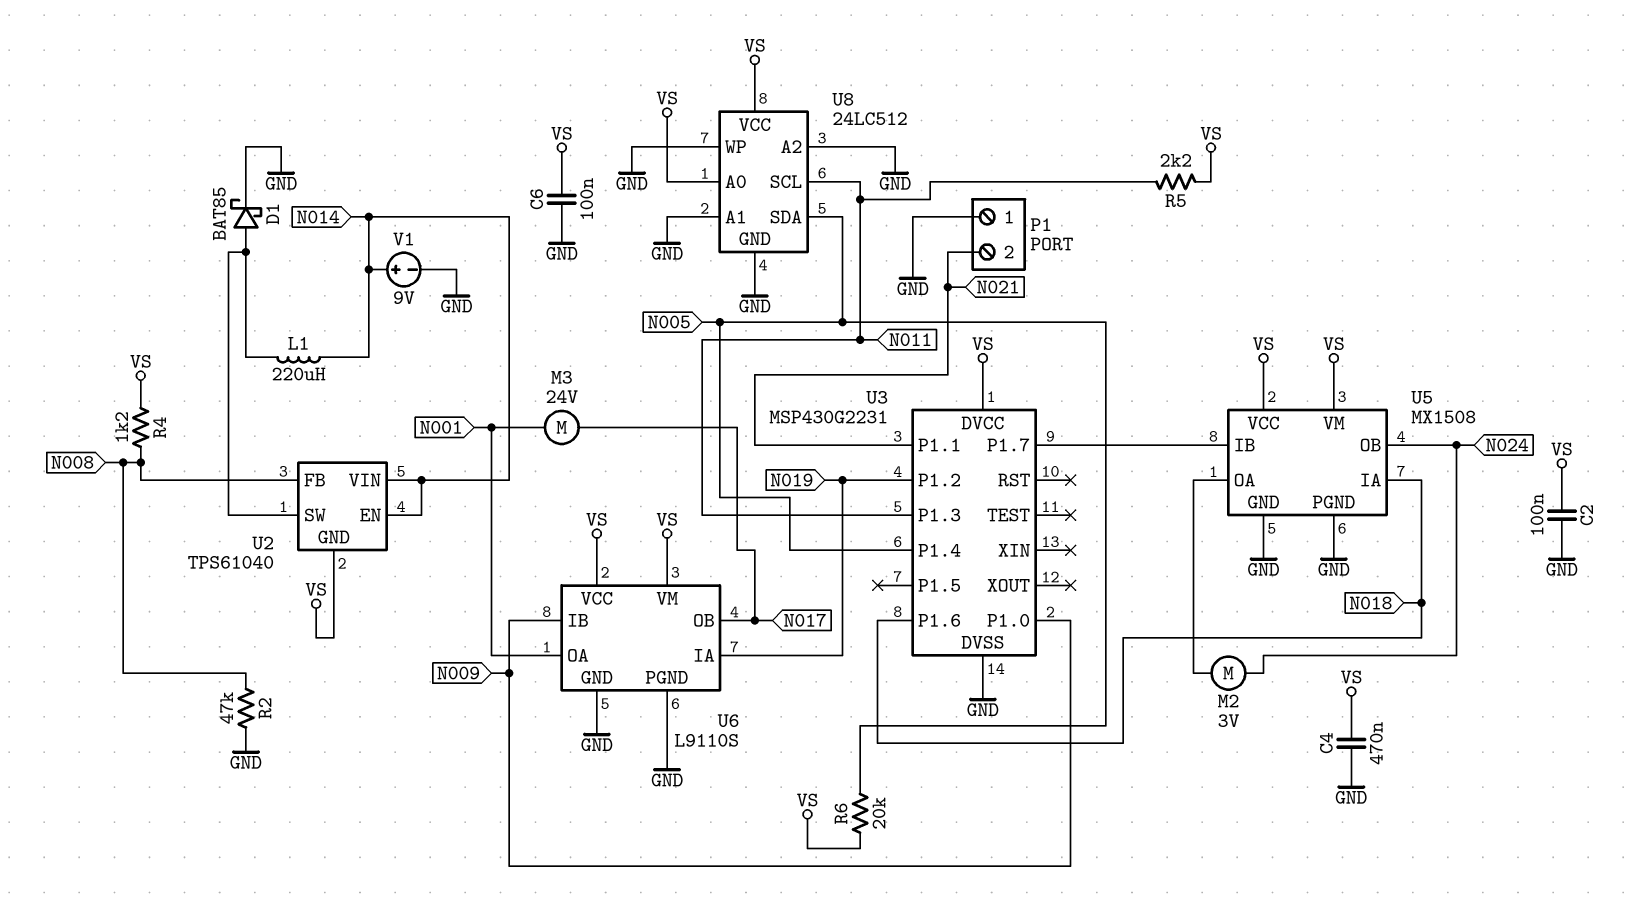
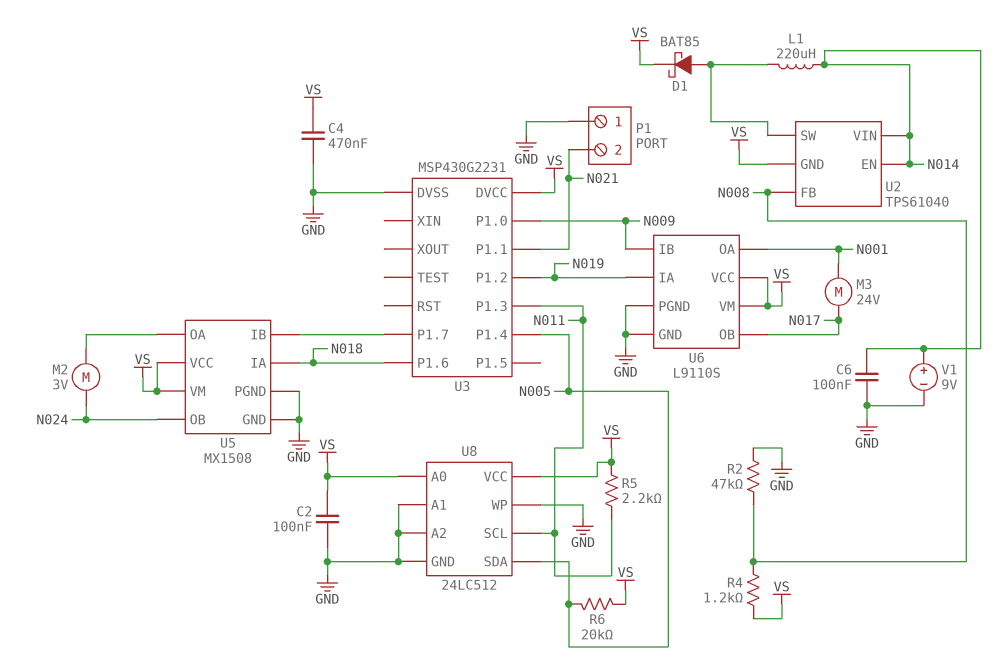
C6: 100nF (GND, VS) -> 100nF (GND, N014)
D1: schottky BAT85 (A U2/SW, K GND) -> schottky BAT85 (A U2/SW, K VS)

